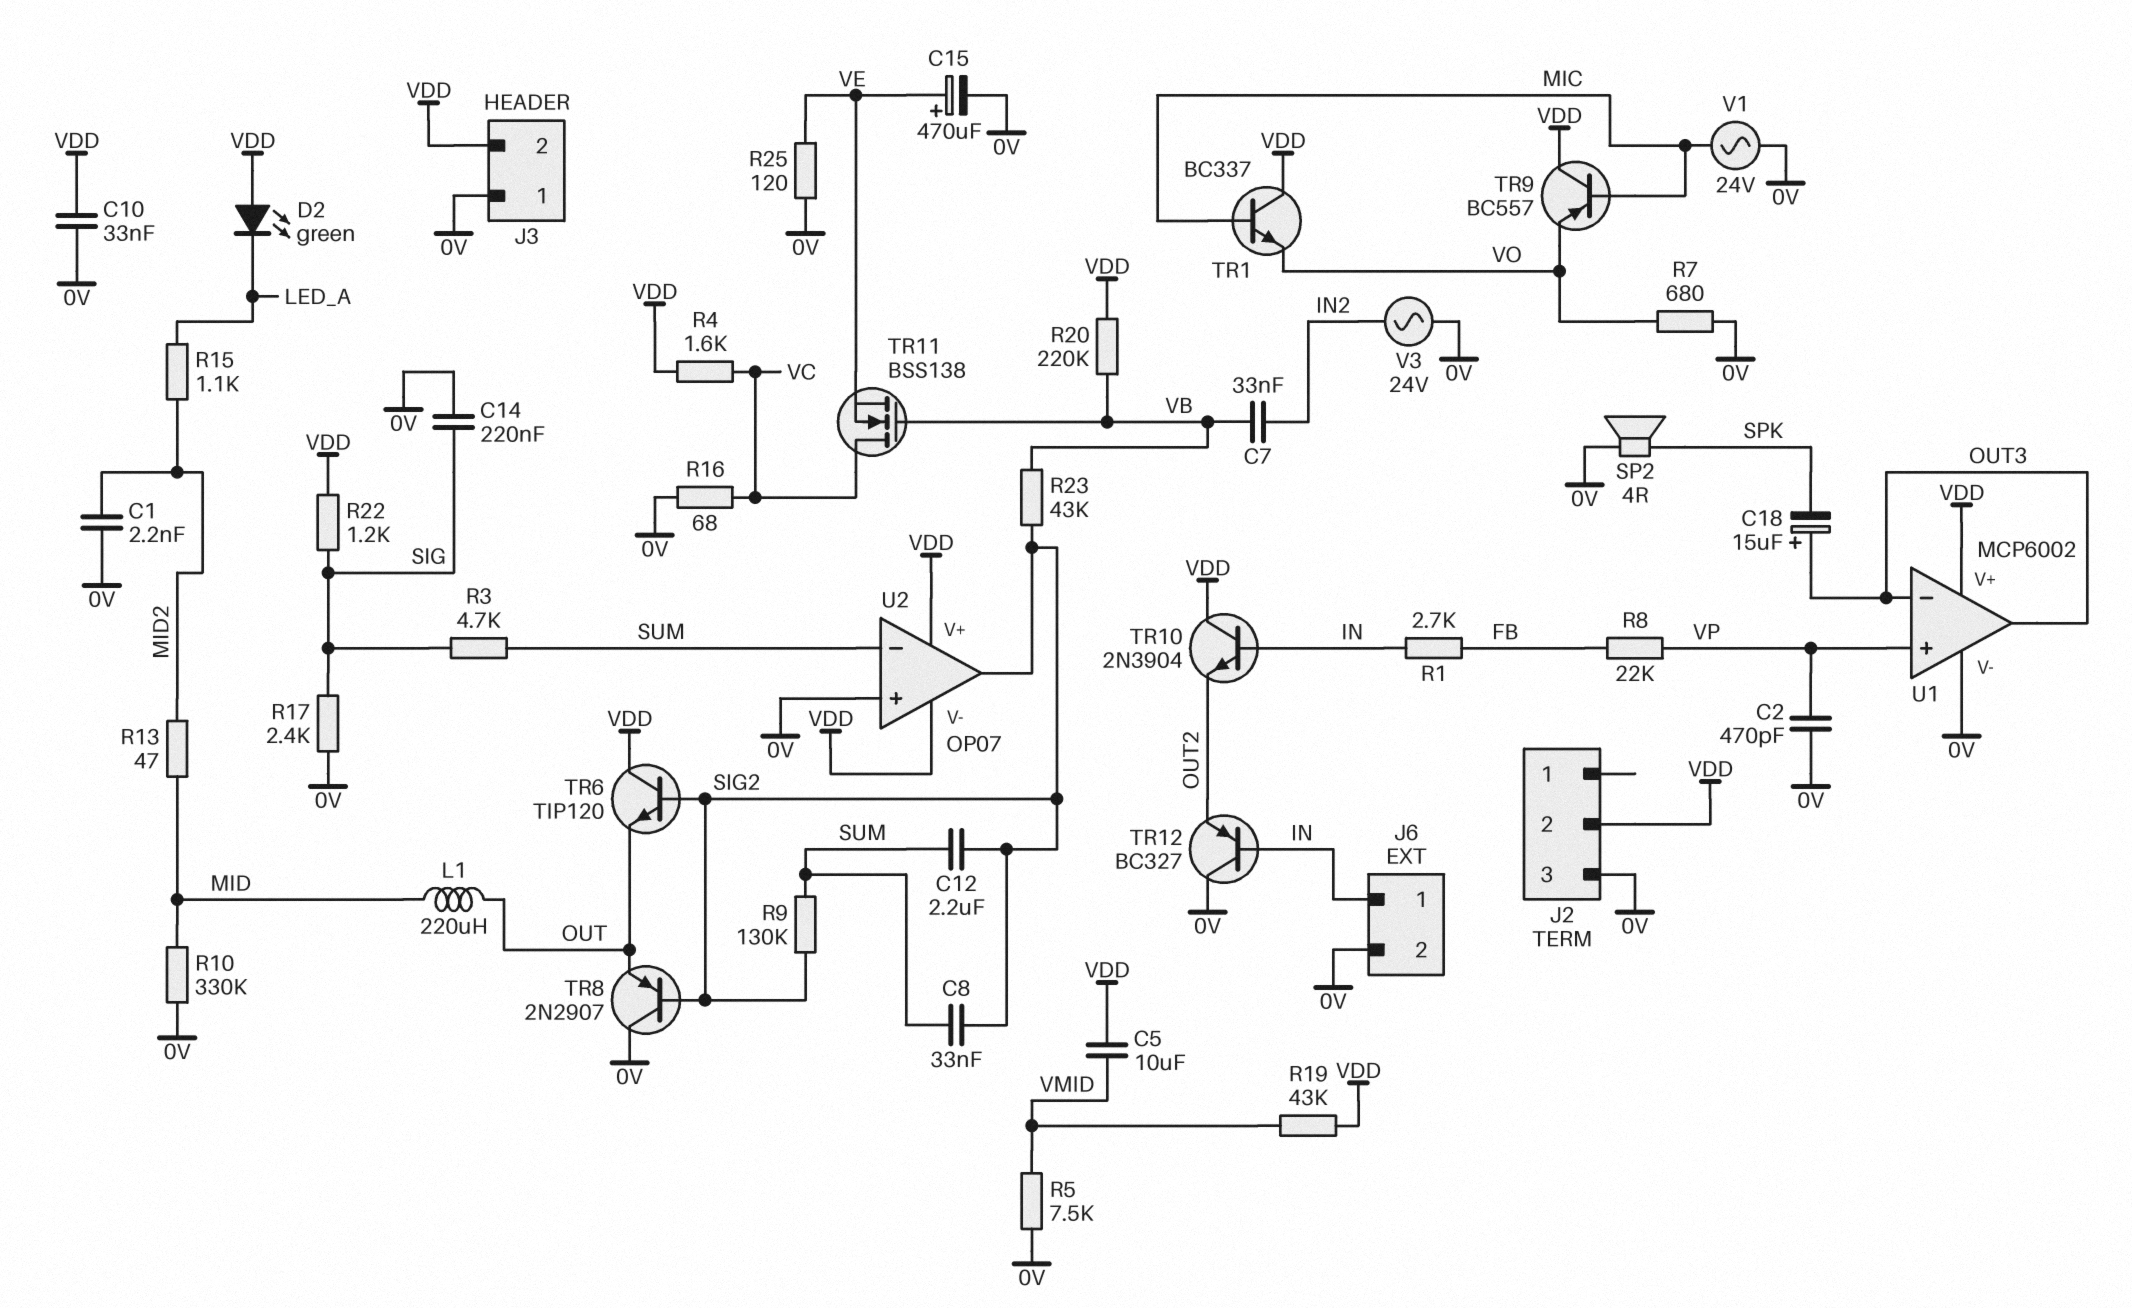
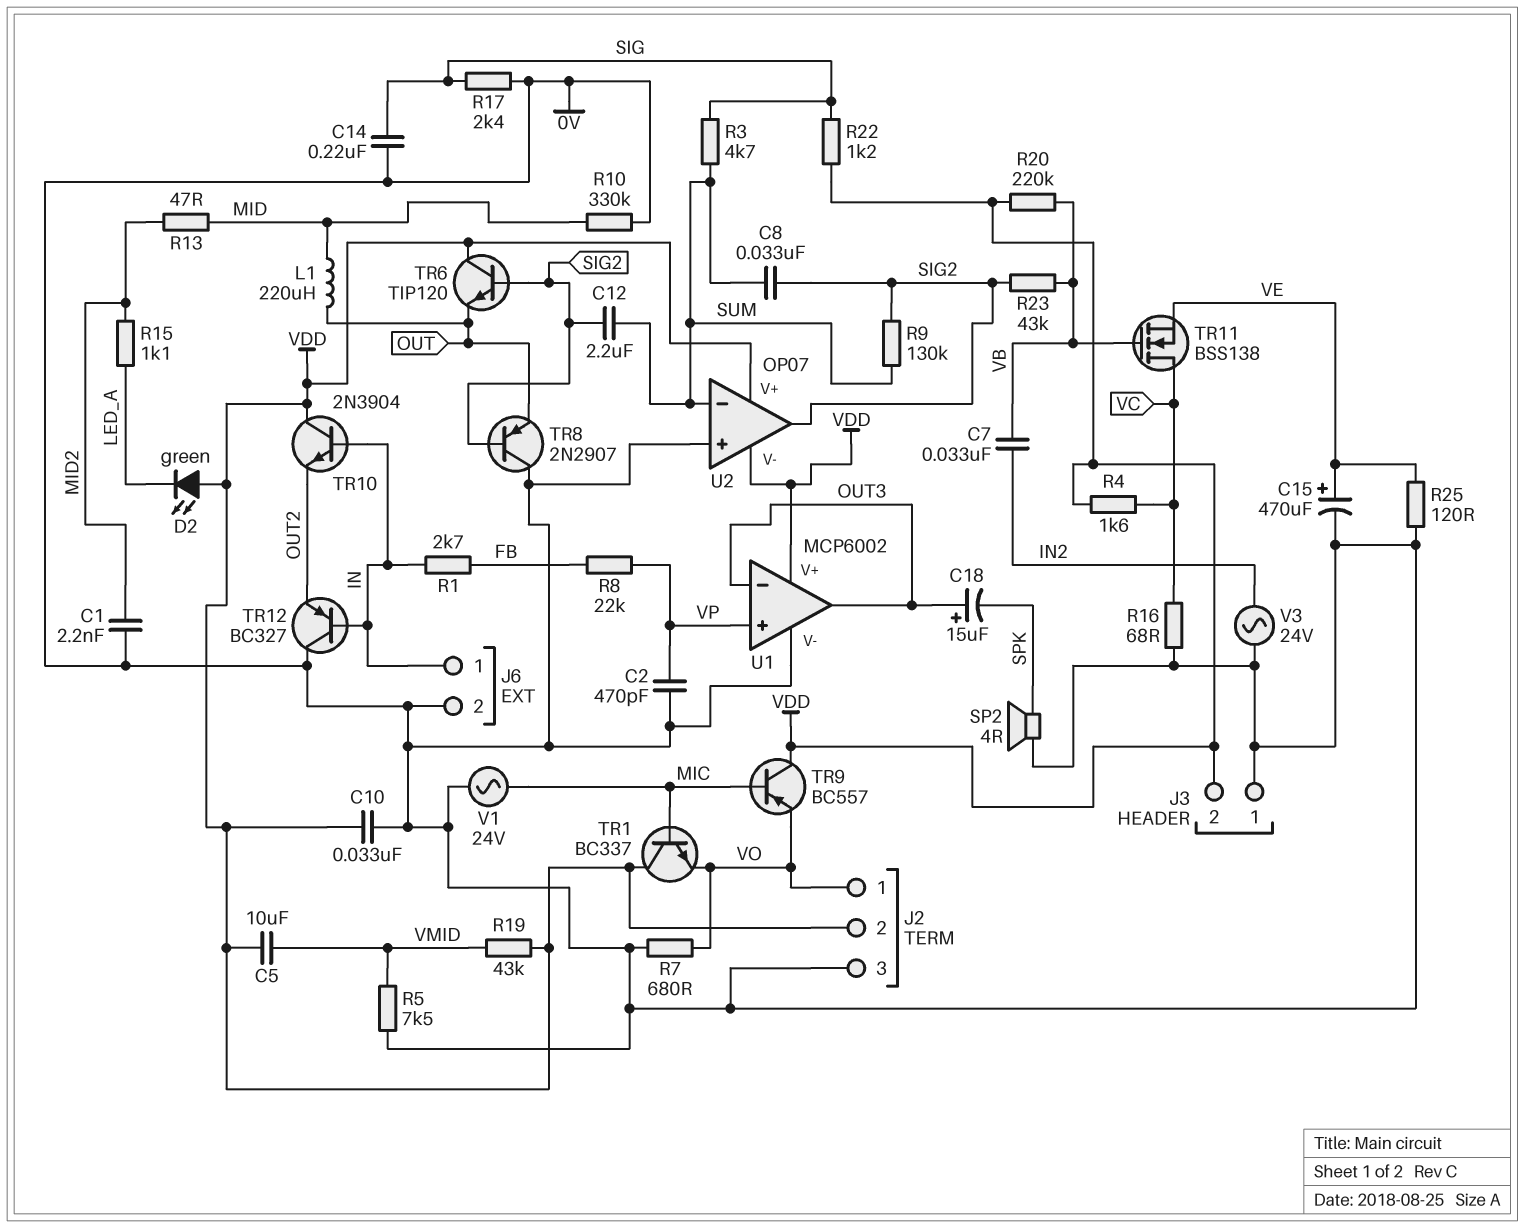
J2 pin 1: none -> VO

